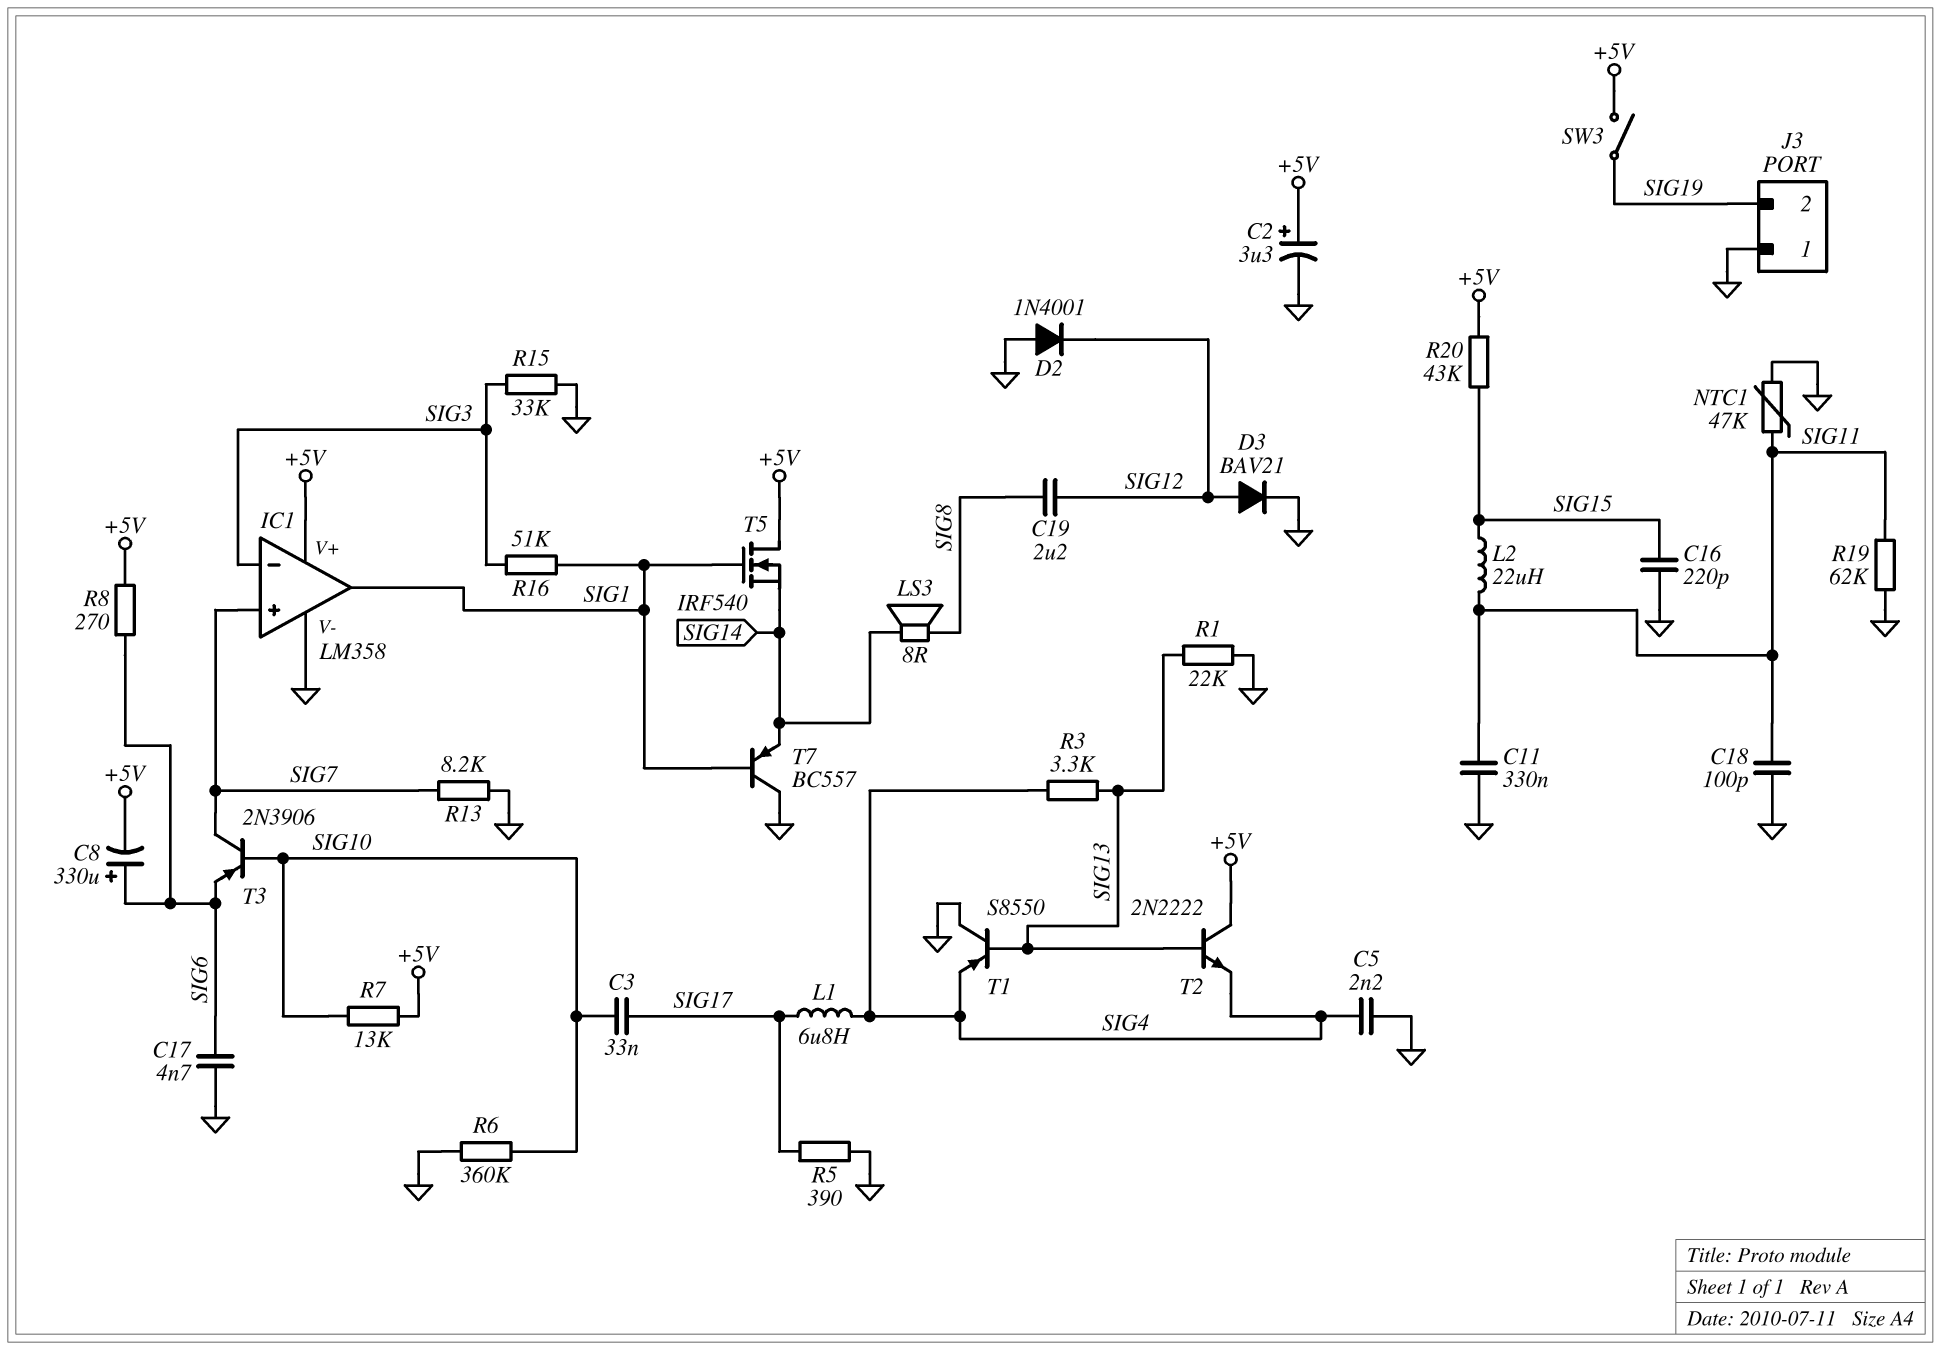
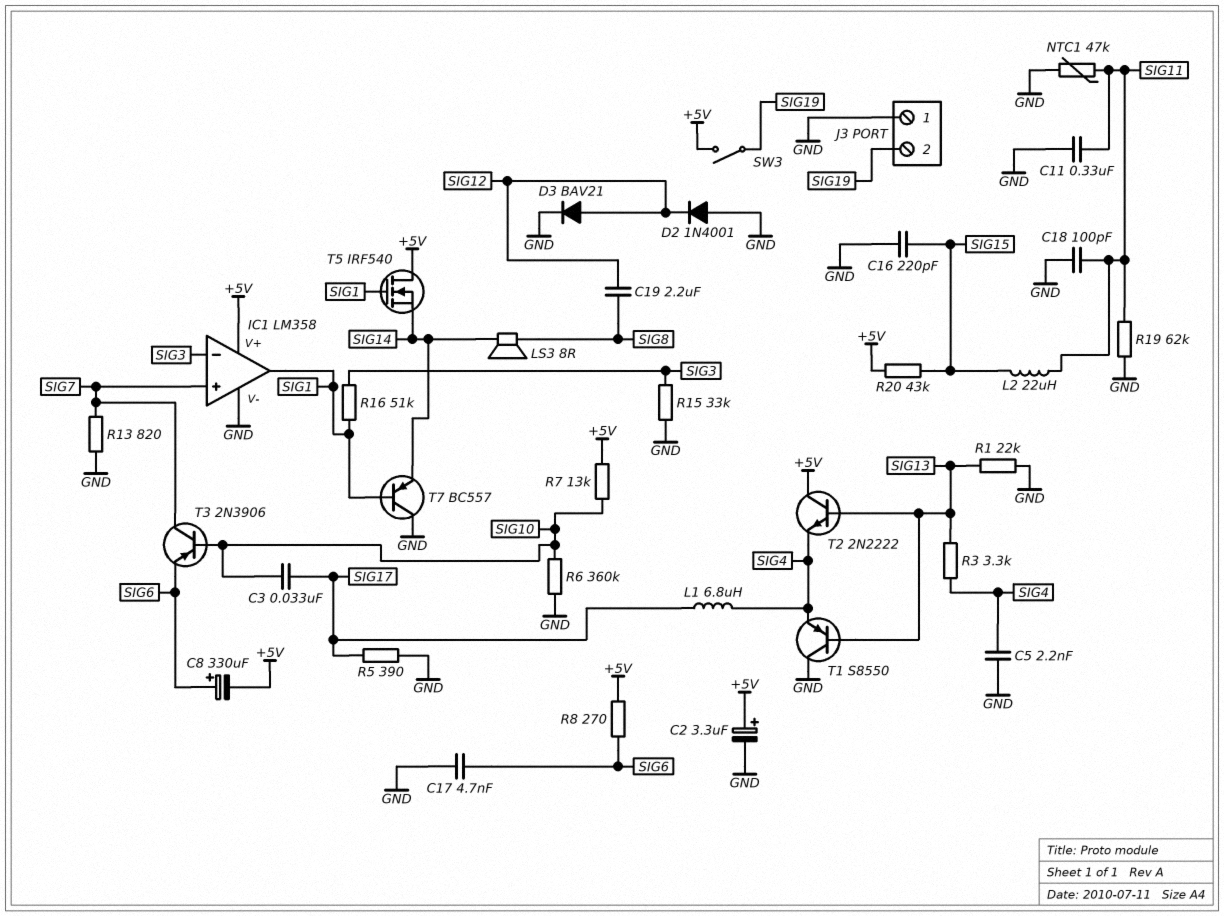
R13: 8.2k (GND, SIG7) -> 820 (GND, SIG7)

